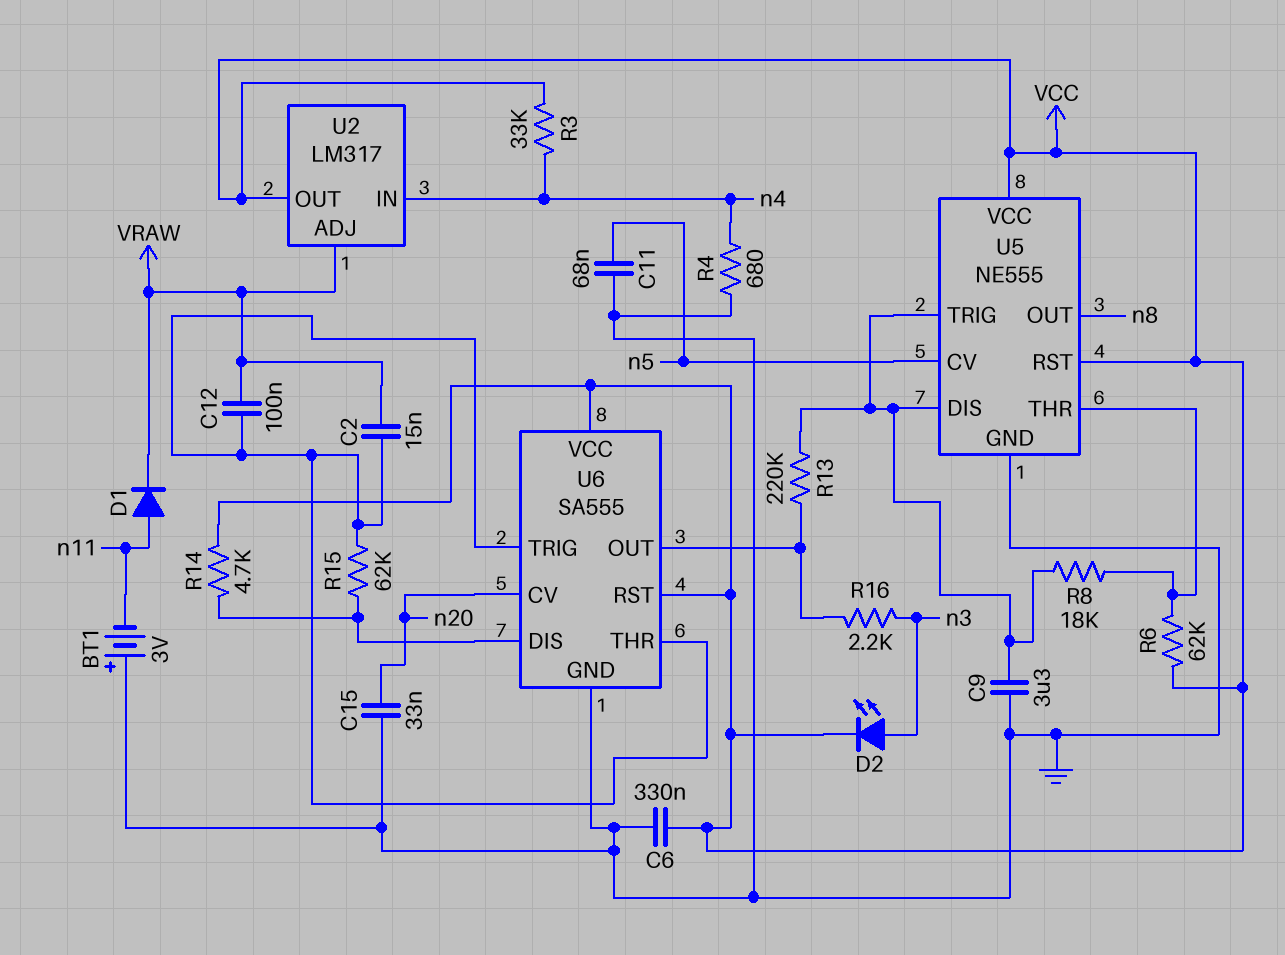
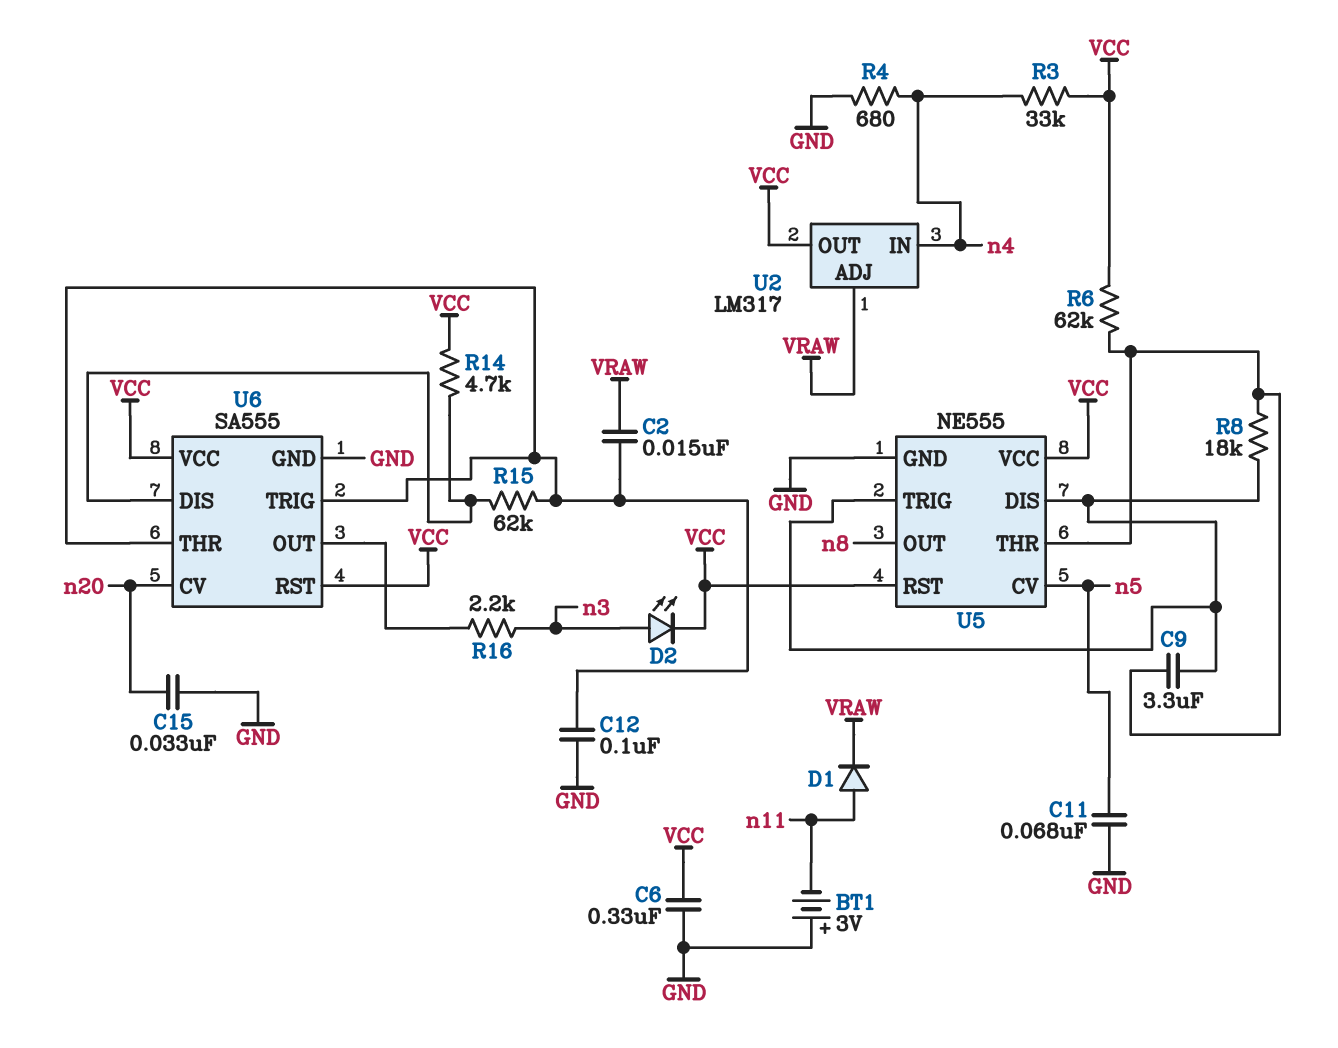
C9: 3.3uF (GND, U5/DIS) -> 3.3uF (U5/DIS, U5/THR)
C12: 100nF (U6/THR, VRAW) -> 100nF (GND, U6/THR)
R13: 220k (U5/DIS, U6/OUT) -> none

